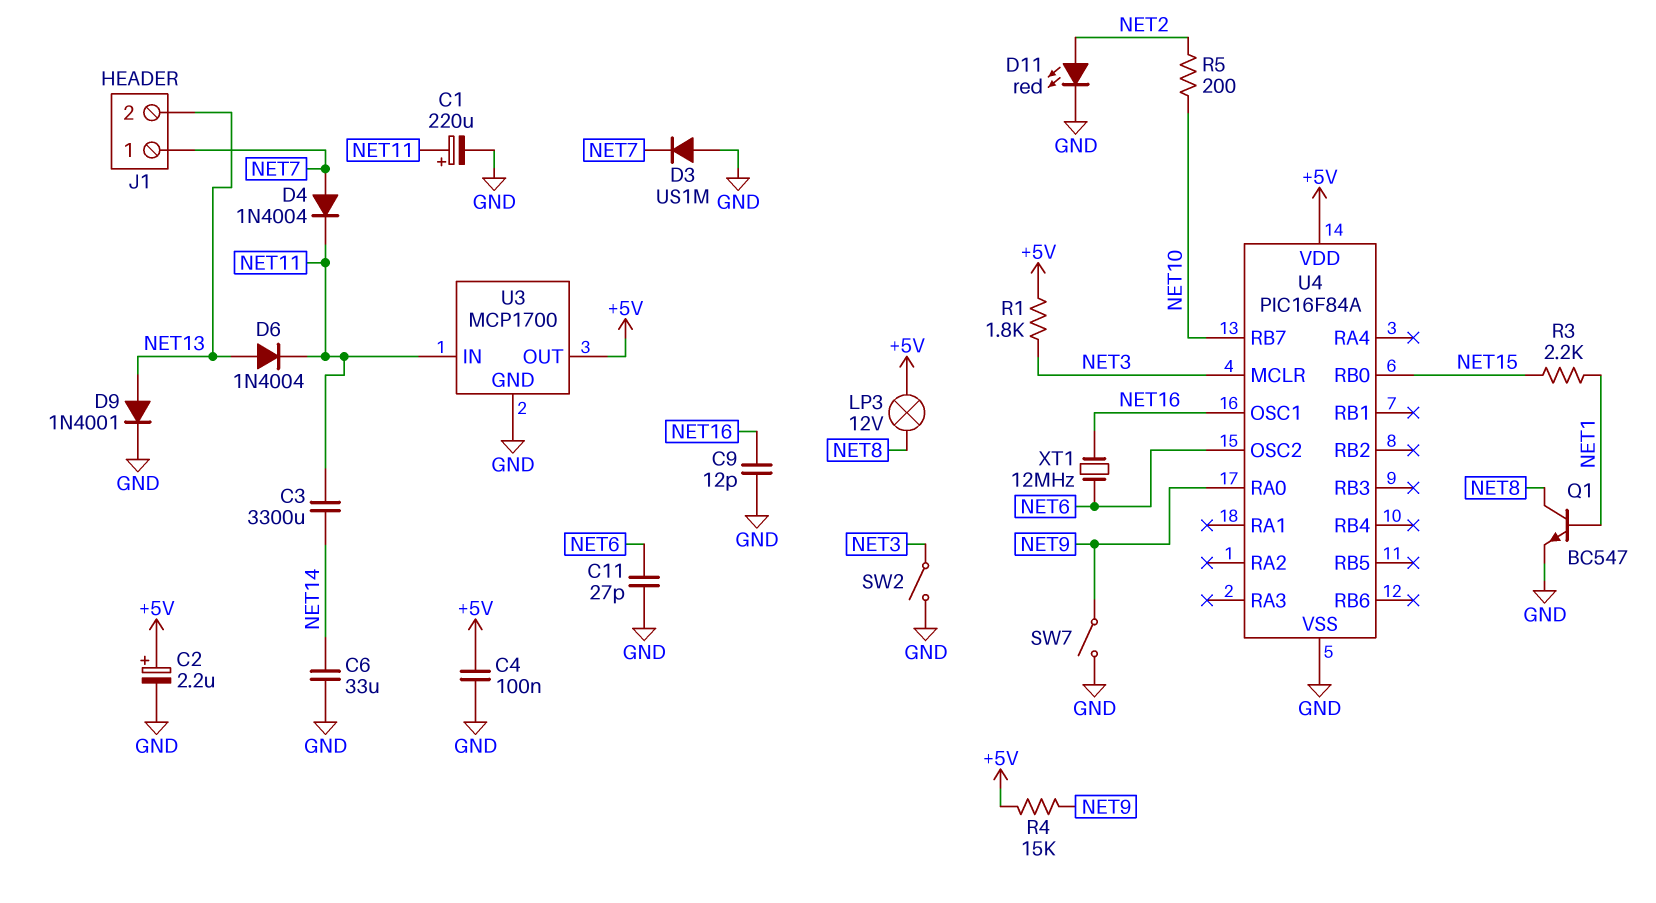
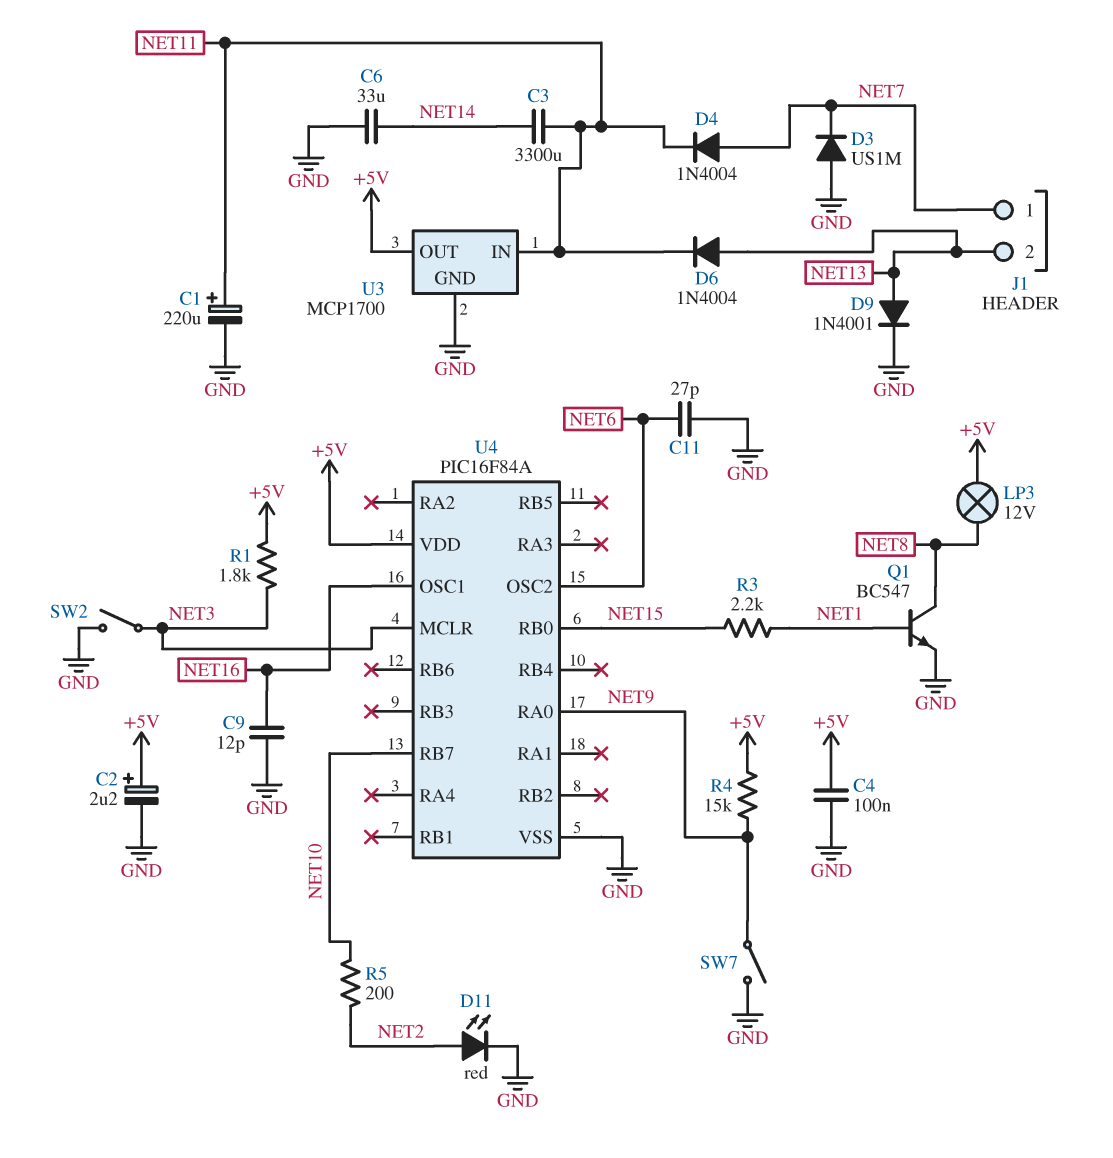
XT1: 12MHz (NET6, NET16) -> none

